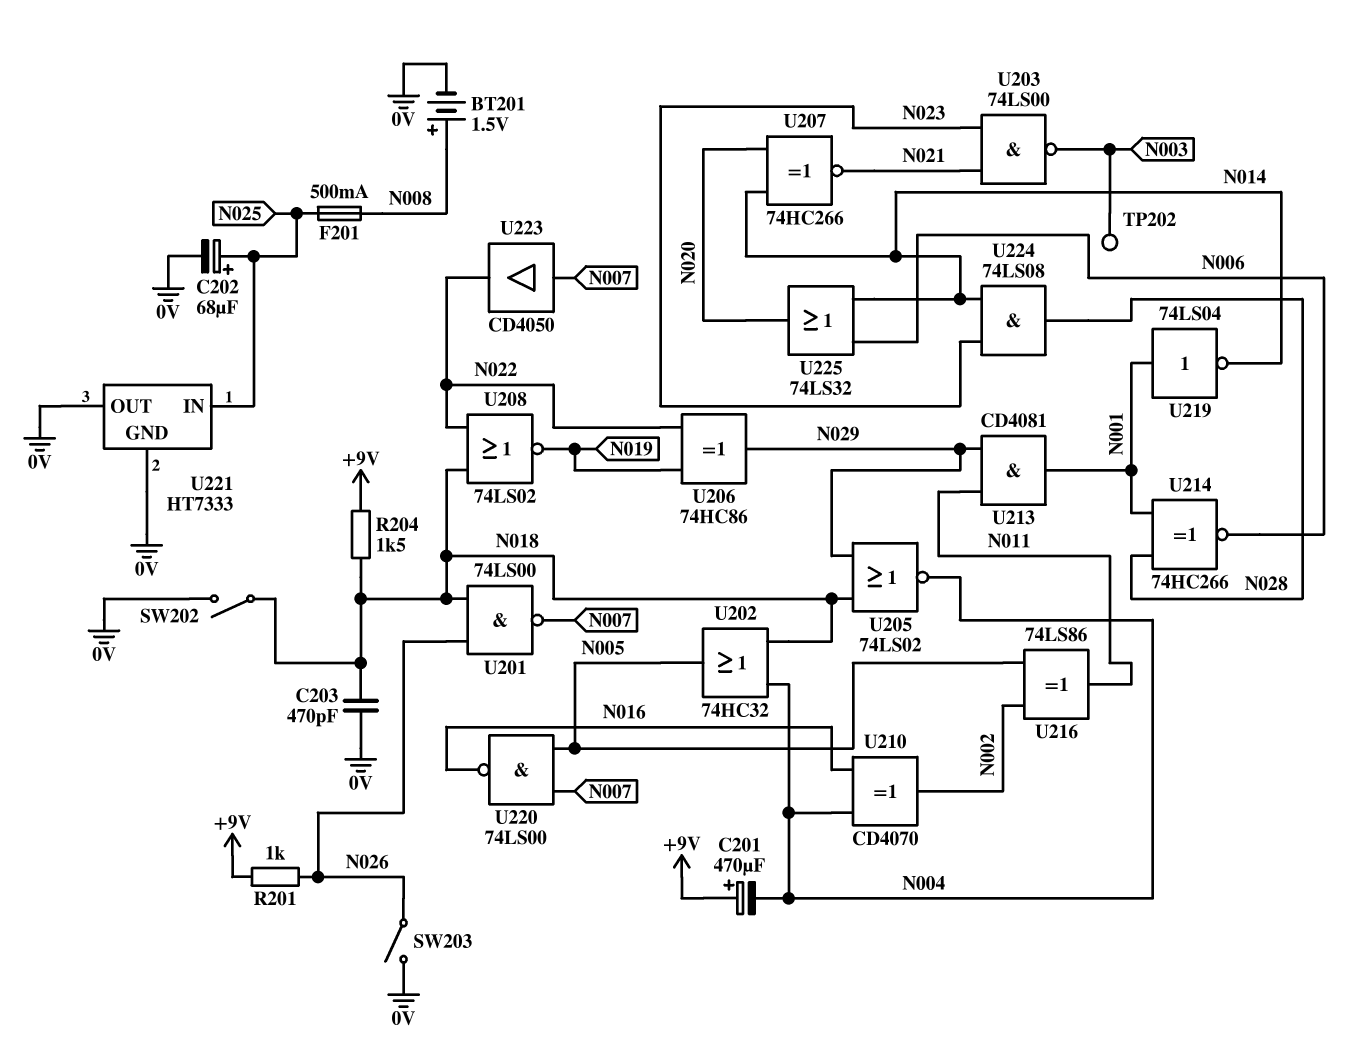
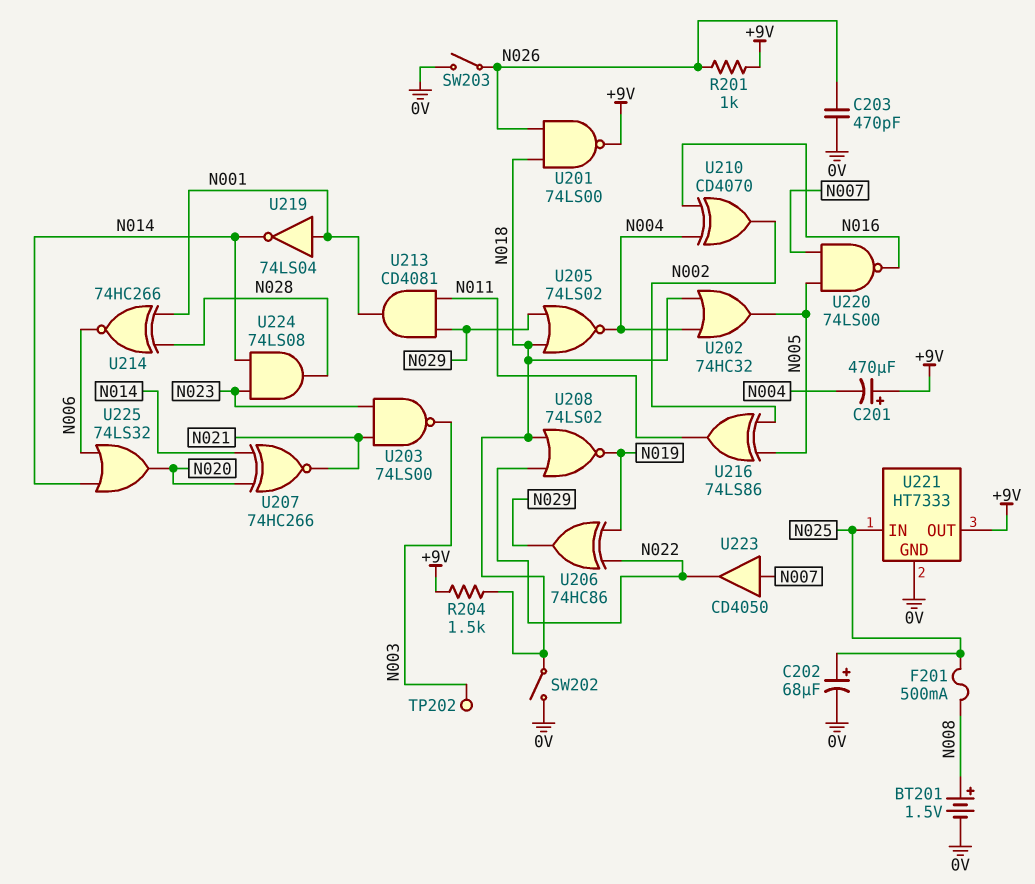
C203: 470pF (0V, N018) -> 470pF (0V, N026)
U201: NAND 74LS00 (in N018, in N026, out N007) -> NAND 74LS00 (in N018, in N026, out +9V)
U221 pin OUT: 0V -> +9V

